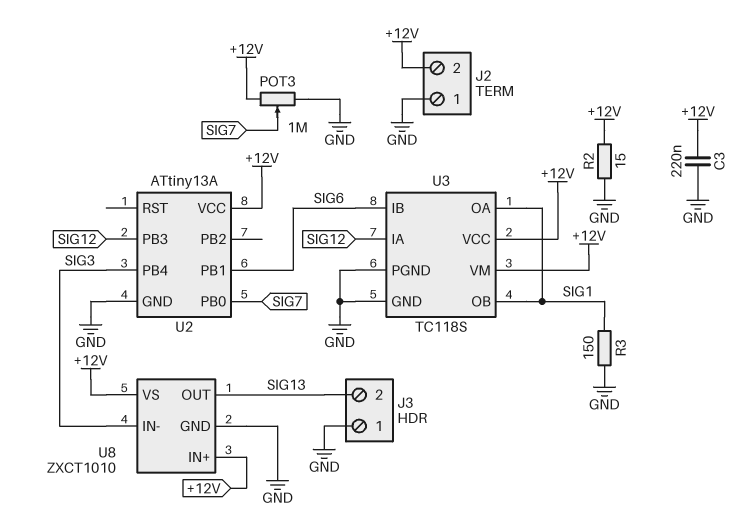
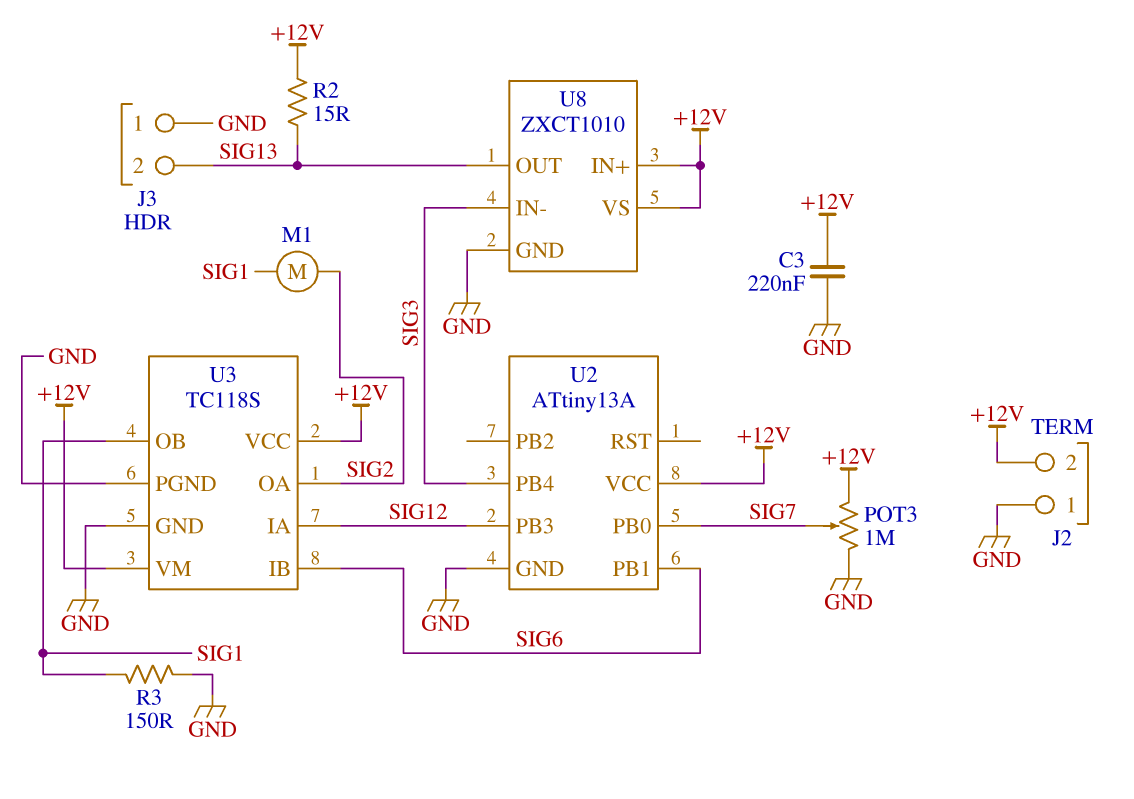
M1: none -> motor (SIG1, SIG2)
R2: 15 (+12V, GND) -> 15 (+12V, SIG13)
U3 pin OA: SIG1 -> SIG2

